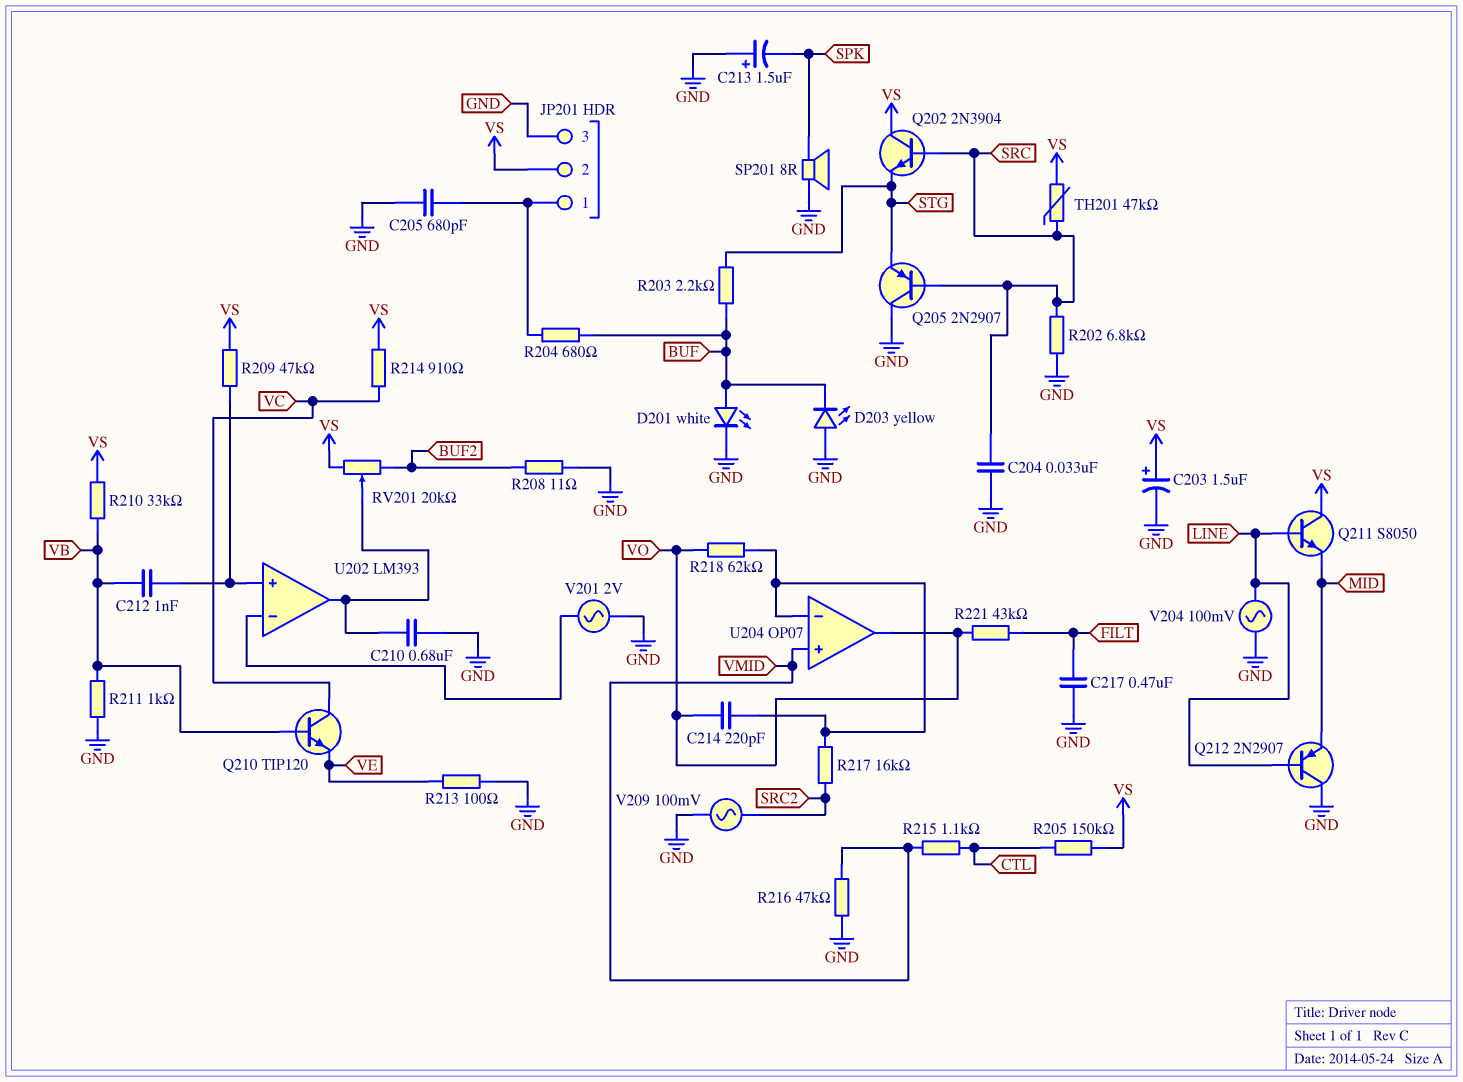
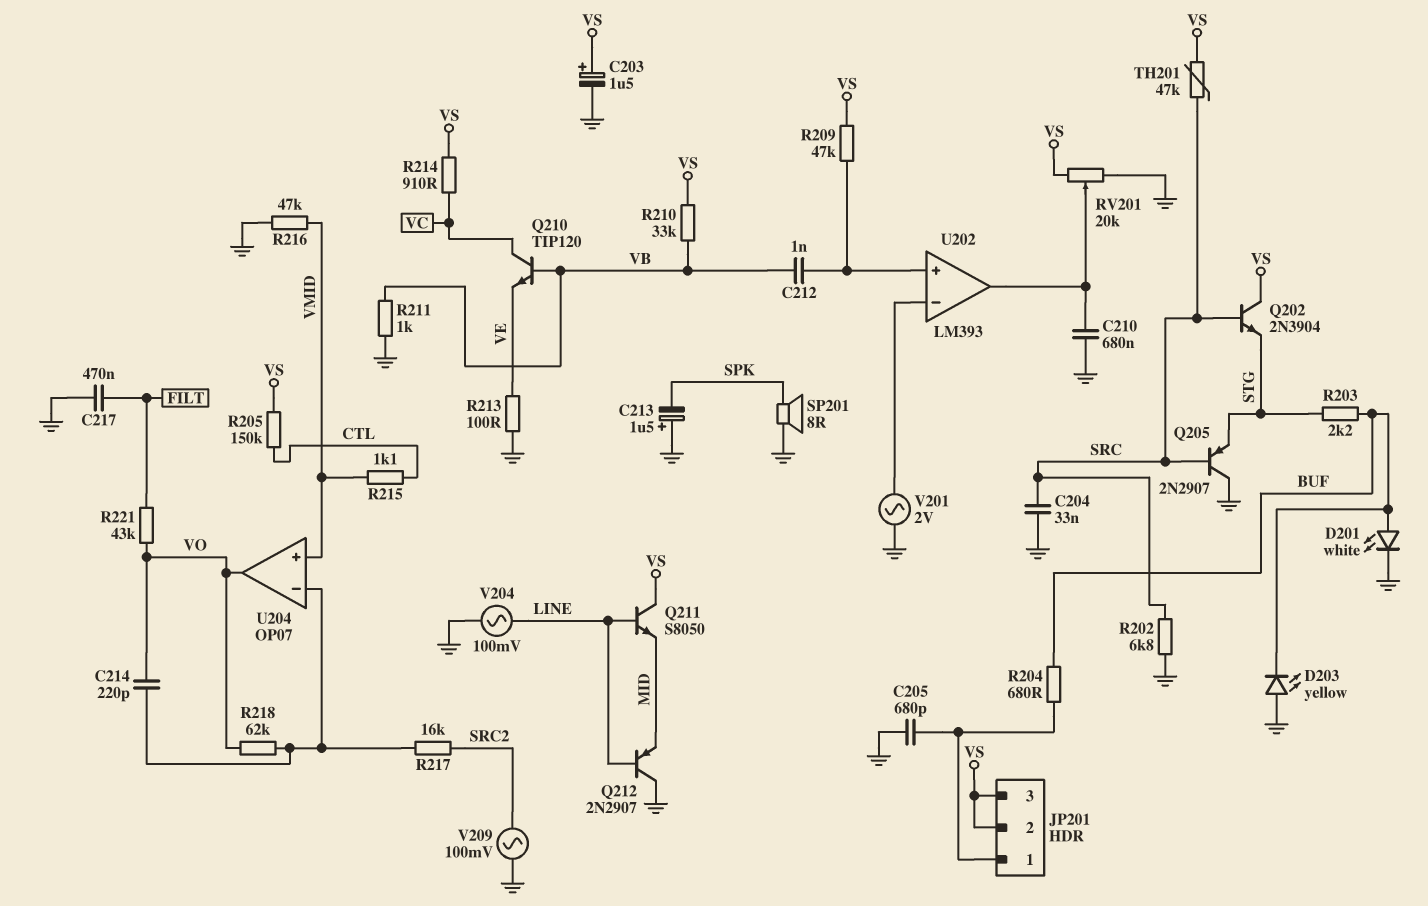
JP201 pin 3: GND -> VS
R208: 11 (BUF2, GND) -> none
RV201: 20k (BUF2, VS, wiper U202/out) -> 20k (GND, VS, wiper U202/out)

